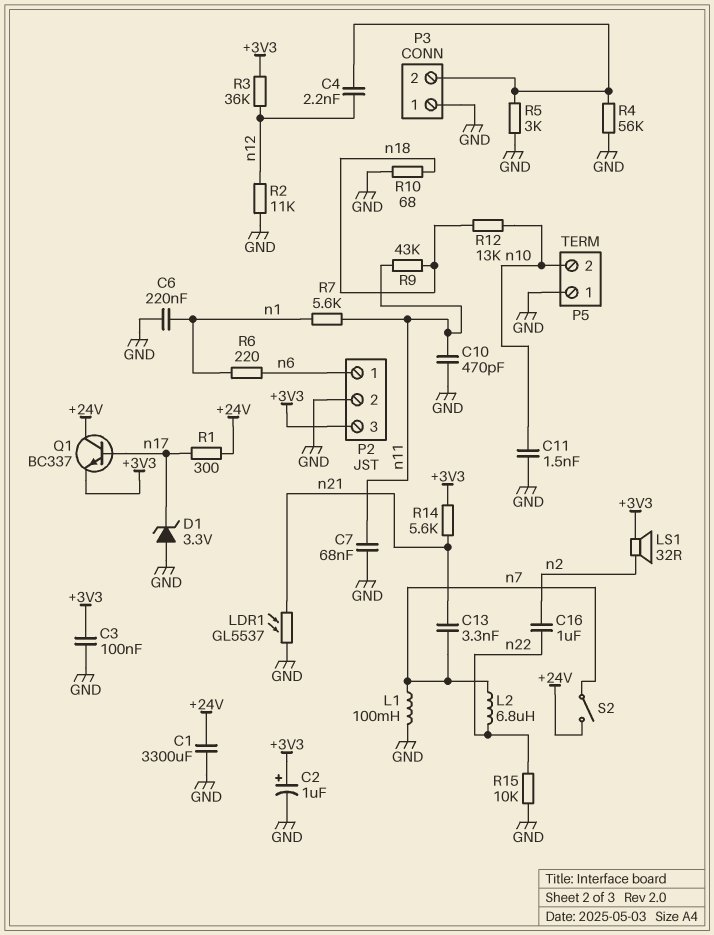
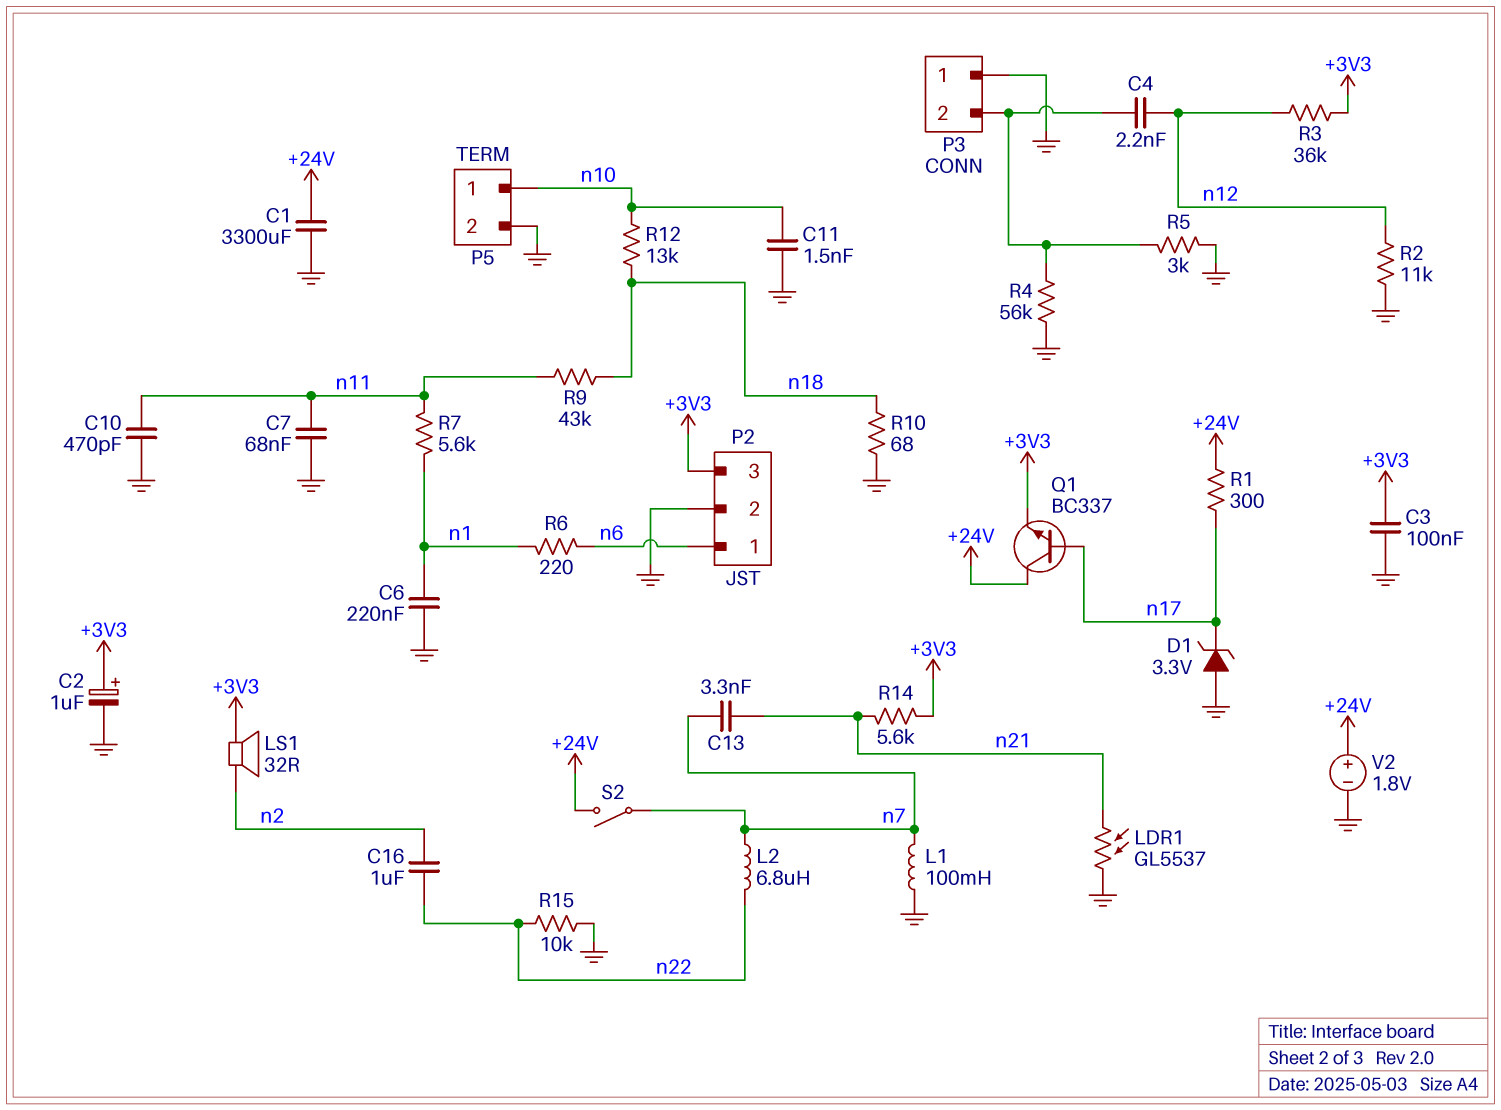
P5 pin 1: GND -> n10
P5 pin 2: n10 -> GND
V2: none -> 1.8V (plus +24V, minus GND)

